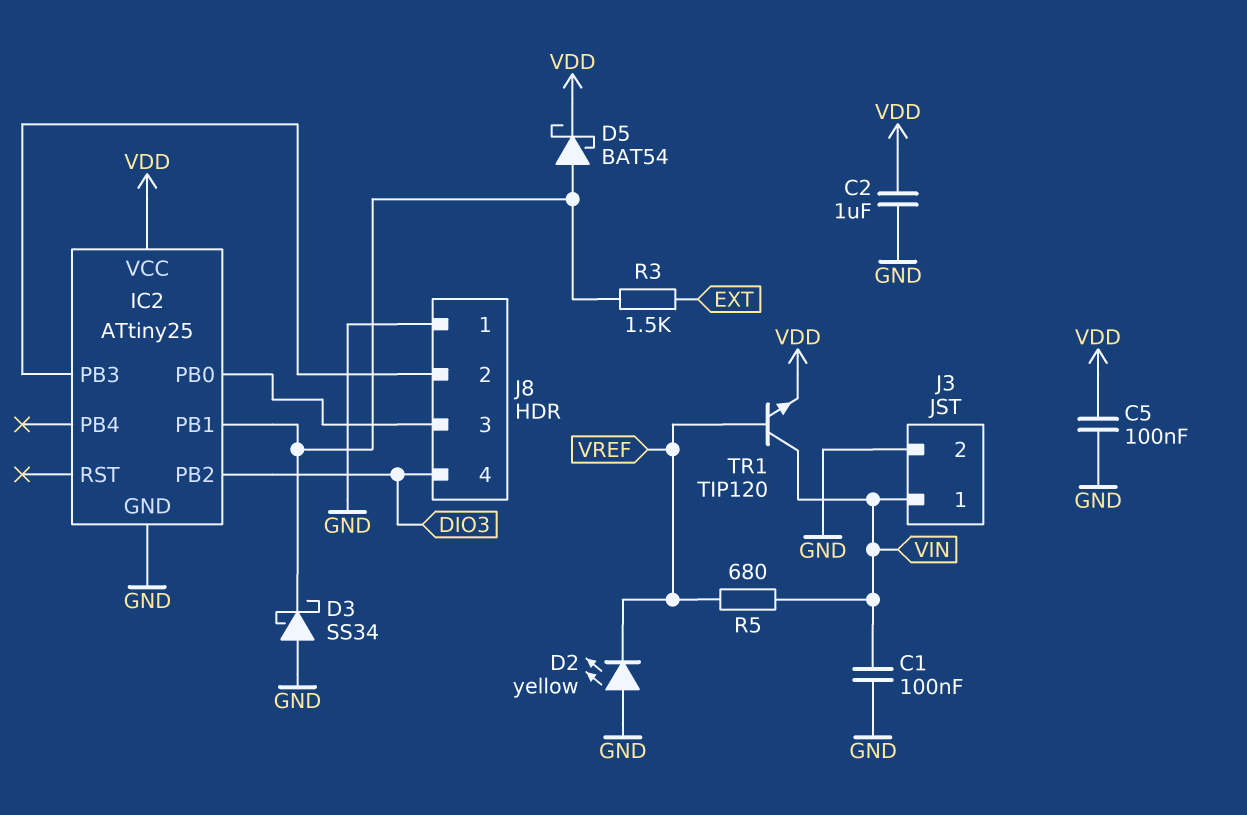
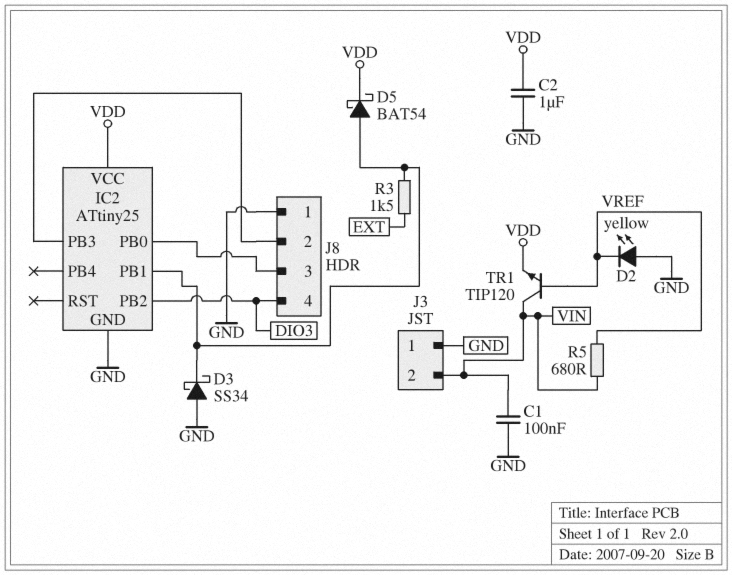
C5: 100nF (GND, VDD) -> none
J3 pin 1: VIN -> GND
J3 pin 2: GND -> VIN

